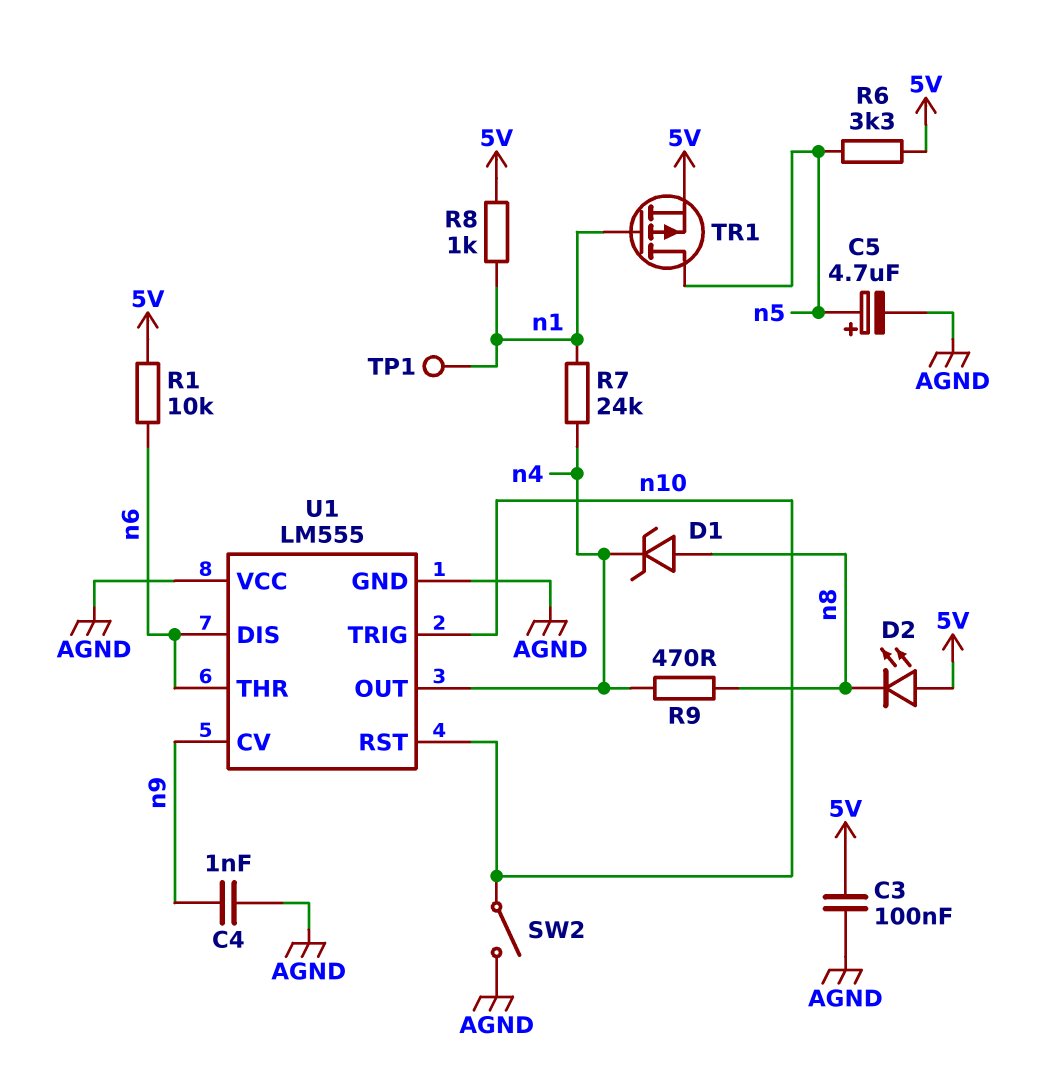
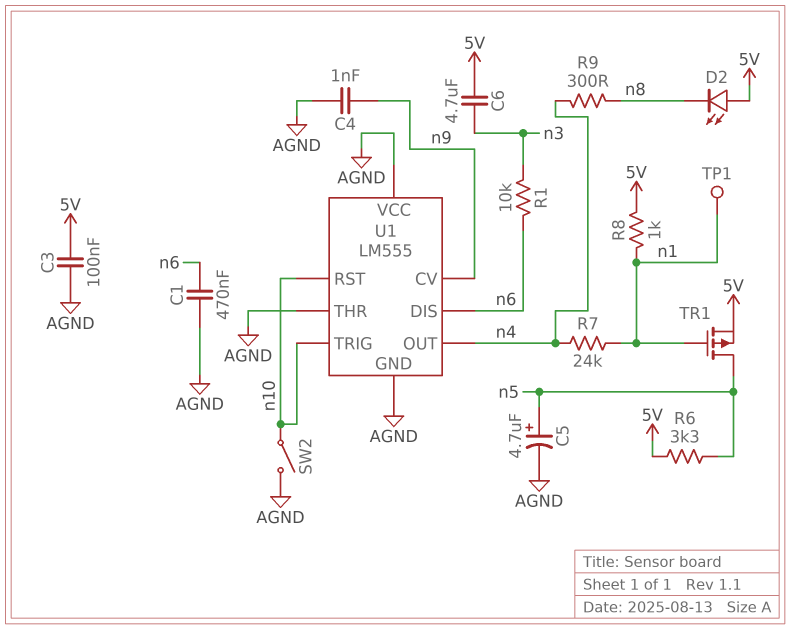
C1: none -> 470nF (AGND, n6)
C6: none -> 4.7uF (5V, n3)
D1: zener (A n8, K n4) -> none
R1: 10k (5V, n6) -> 10k (n3, n6)
R9: 470 (n4, n8) -> 300 (n4, n8)
U1 pin THR: n6 -> AGND

